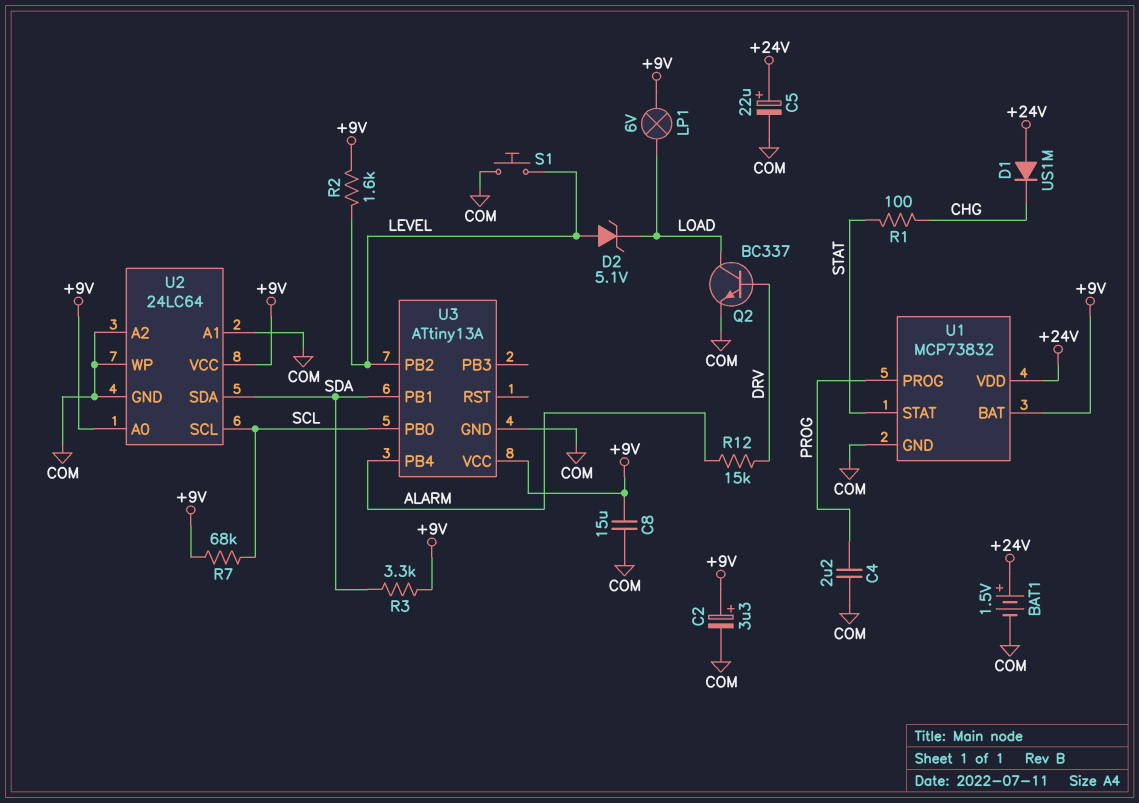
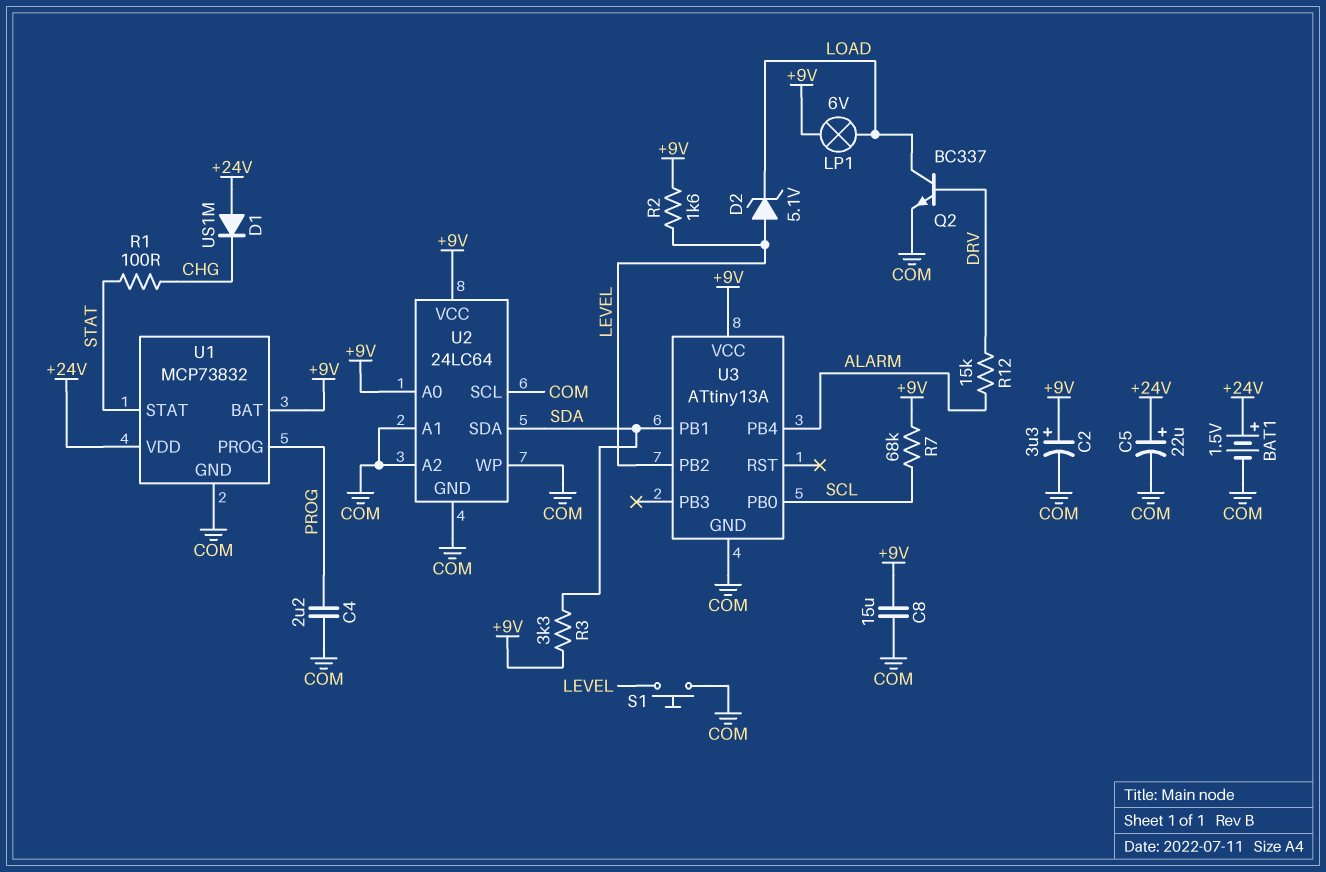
U2 pin SCL: SCL -> COM

